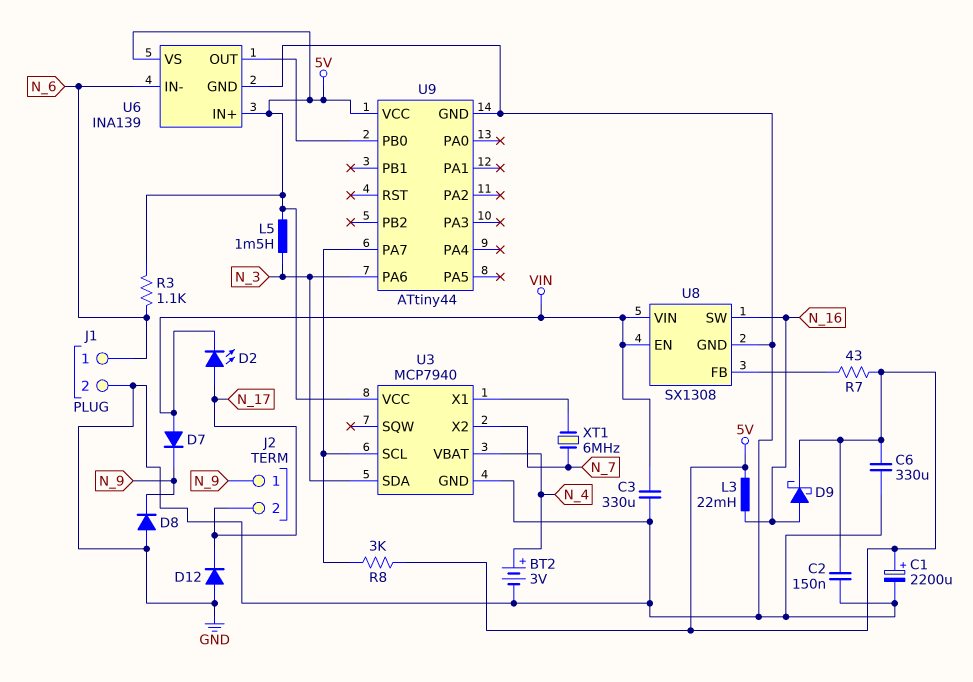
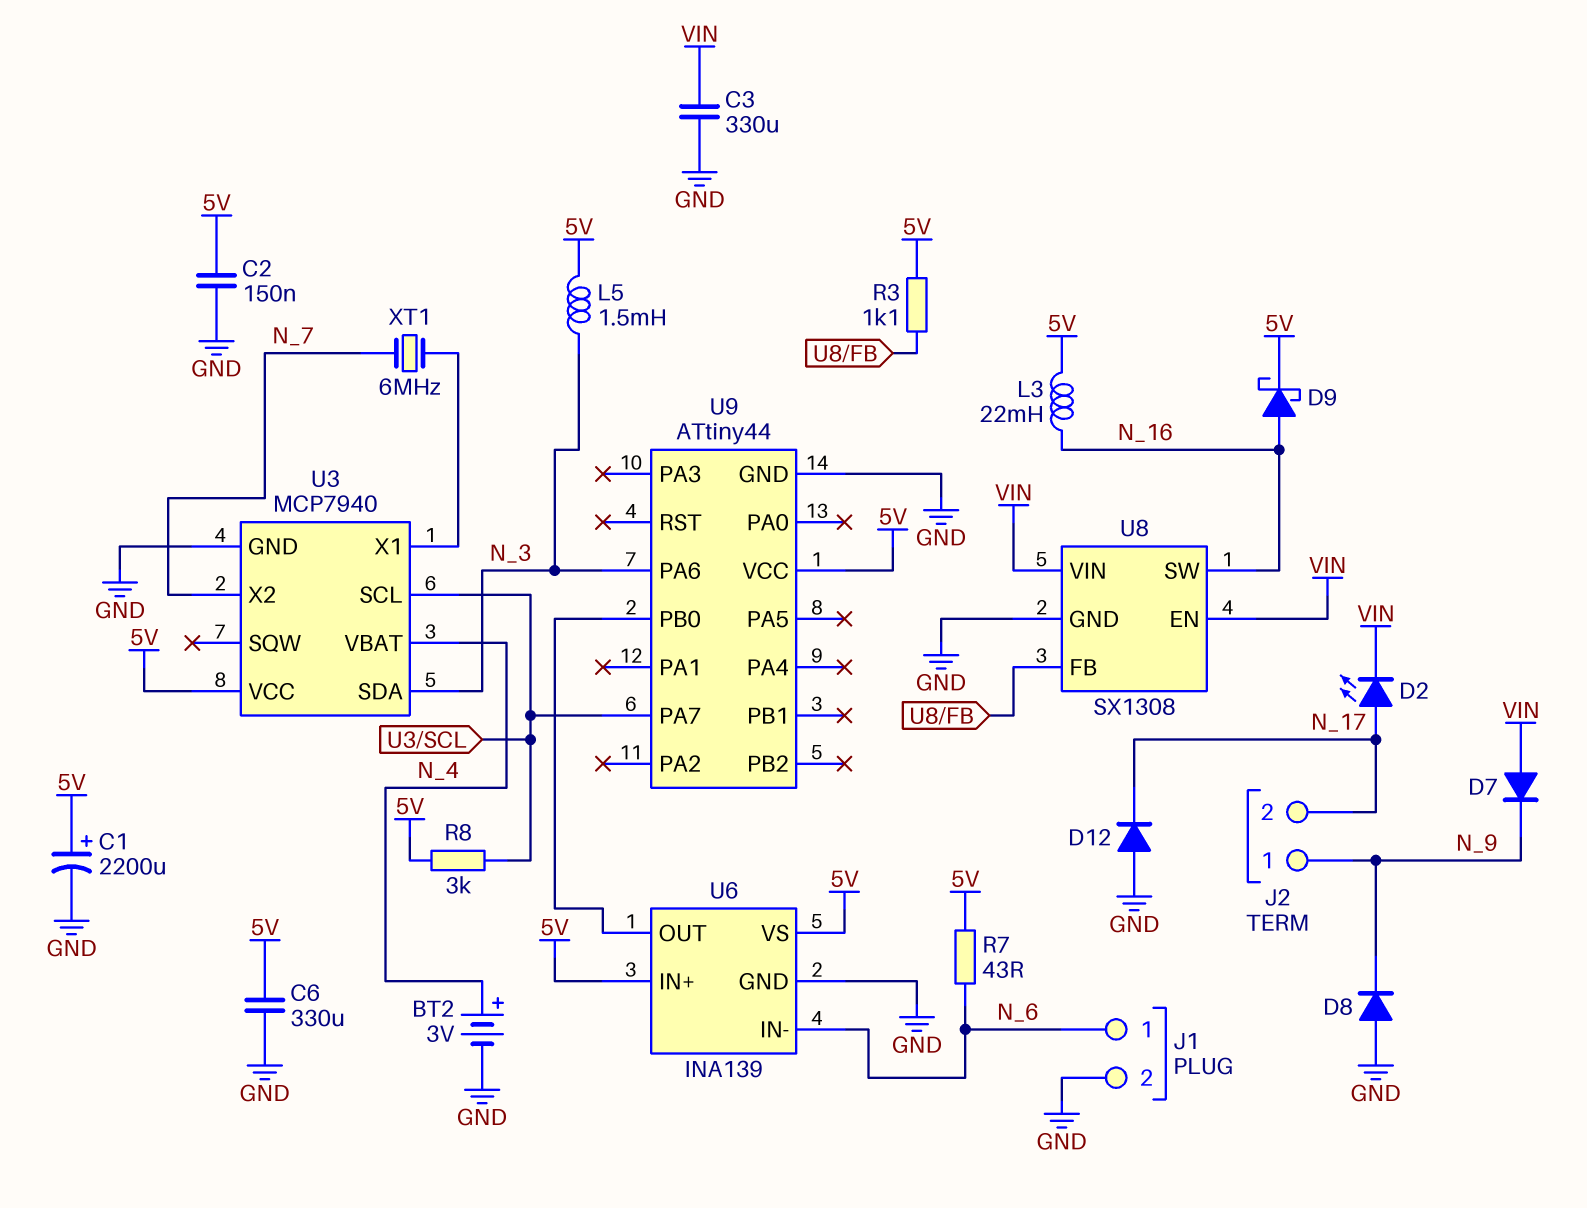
R3: 1.1k (5V, N_6) -> 1.1k (5V, U8/FB)
R7: 43 (5V, U8/FB) -> 43 (5V, N_6)

